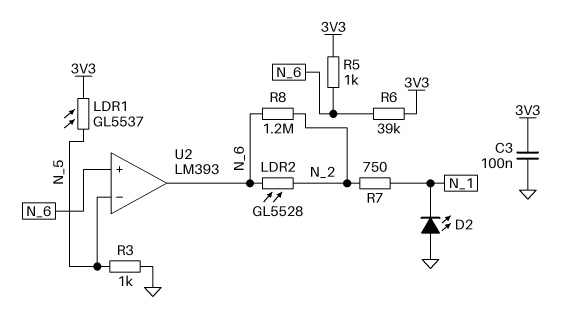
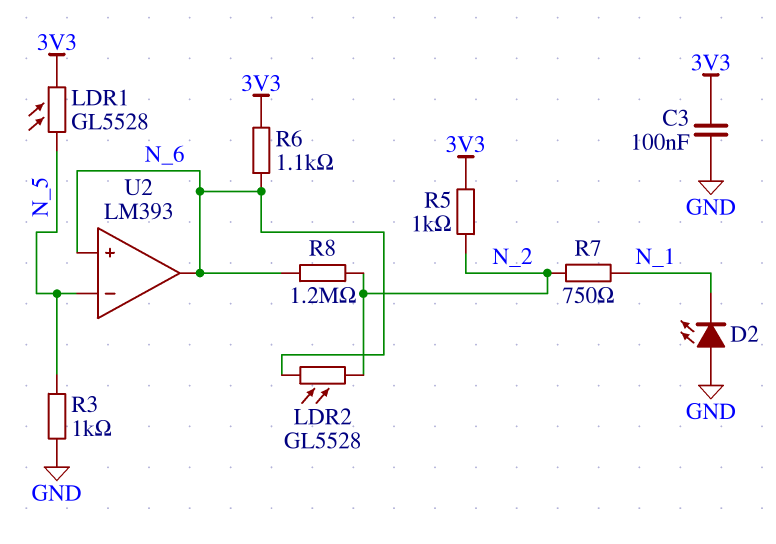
LDR1: GL5537 (3V3, N_5) -> GL5528 (3V3, N_5)
R5: 1k (3V3, N_6) -> 1k (3V3, N_2)
R6: 39k (3V3, N_6) -> 1.1k (3V3, N_6)

